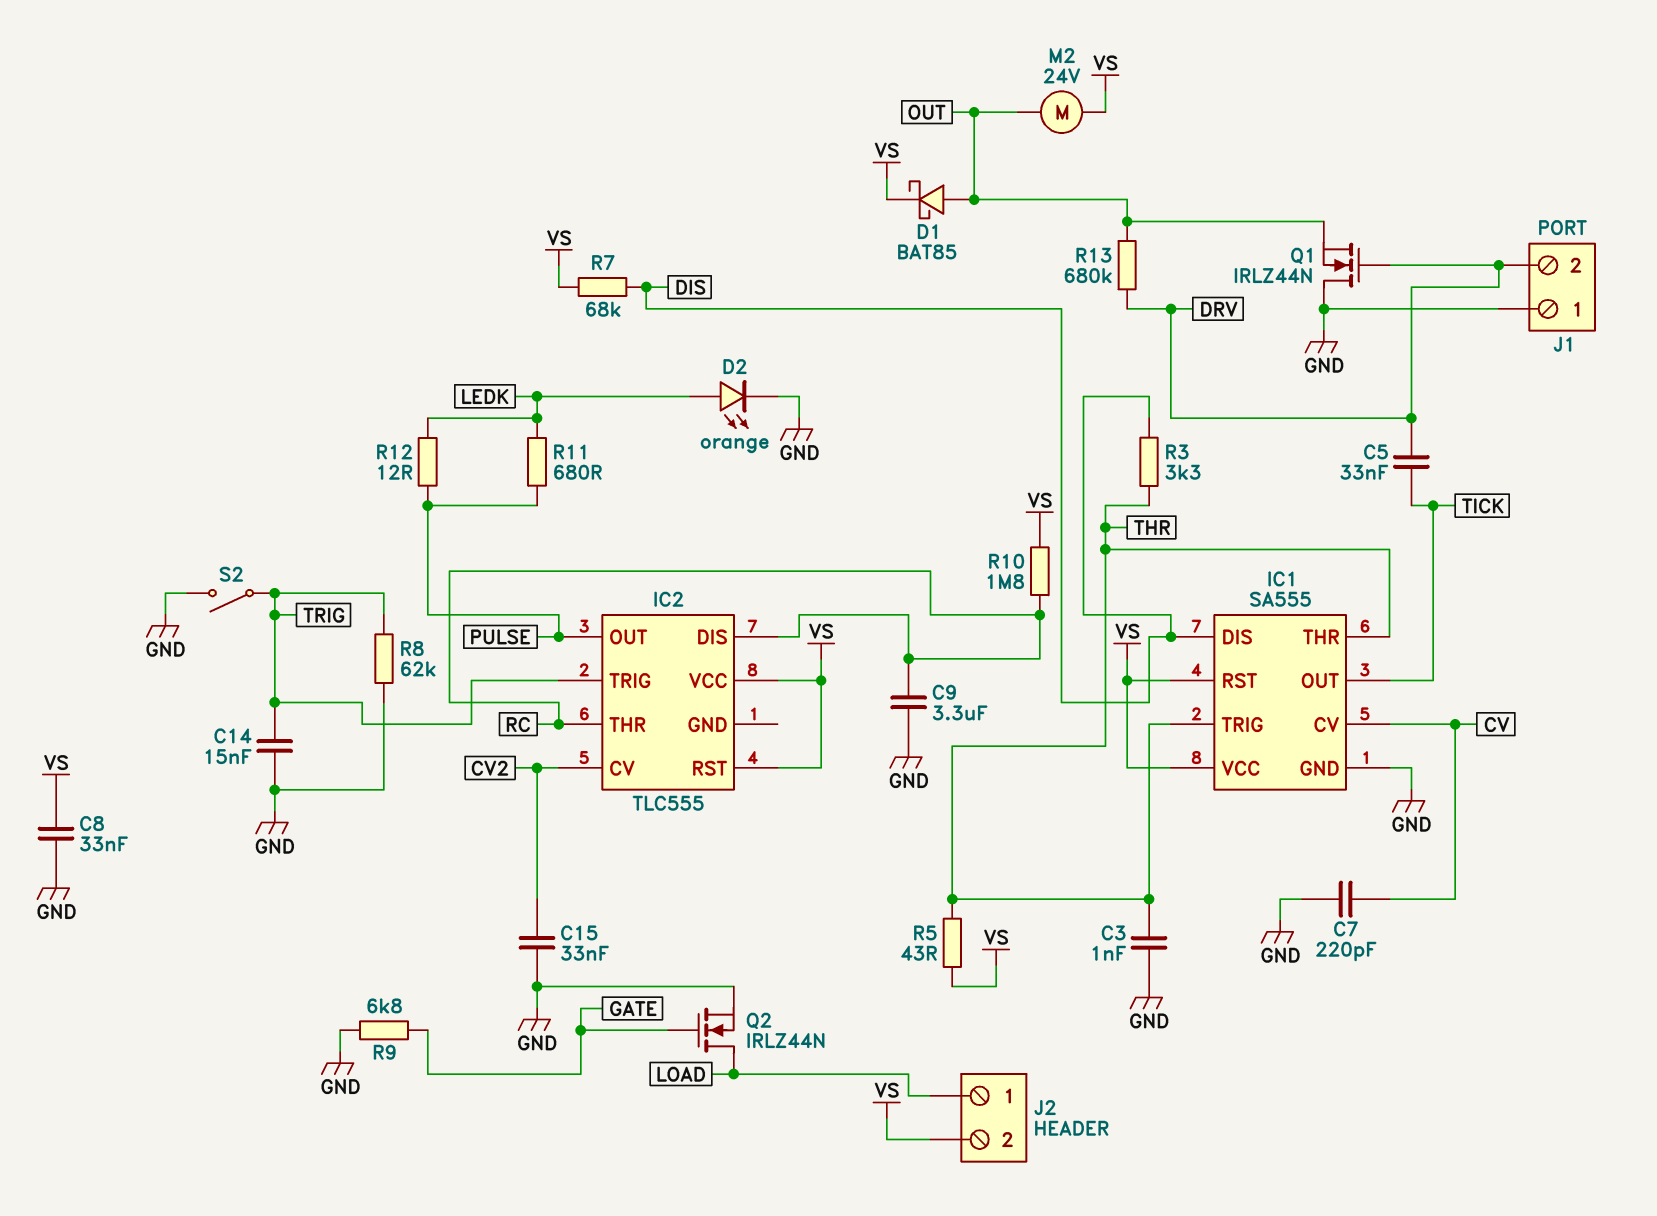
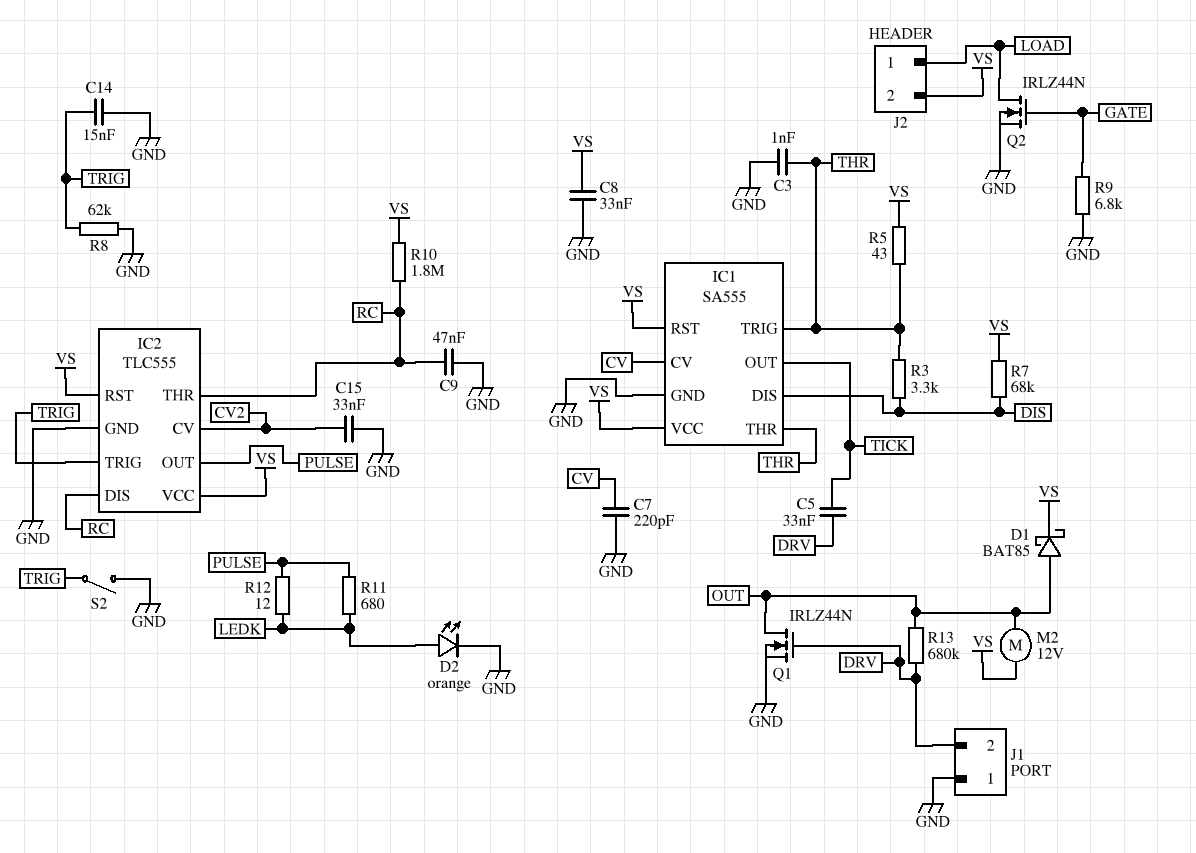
C9: 3.3uF (GND, RC) -> 47nF (GND, RC)
IC2 pin GND: none -> GND
M2: motor 24V (OUT, VS) -> motor 12V (OUT, VS)
Q1: NMOS IRLZ44N (G DRV, D GND, S OUT) -> NMOS IRLZ44N (G DRV, D OUT, S GND)

